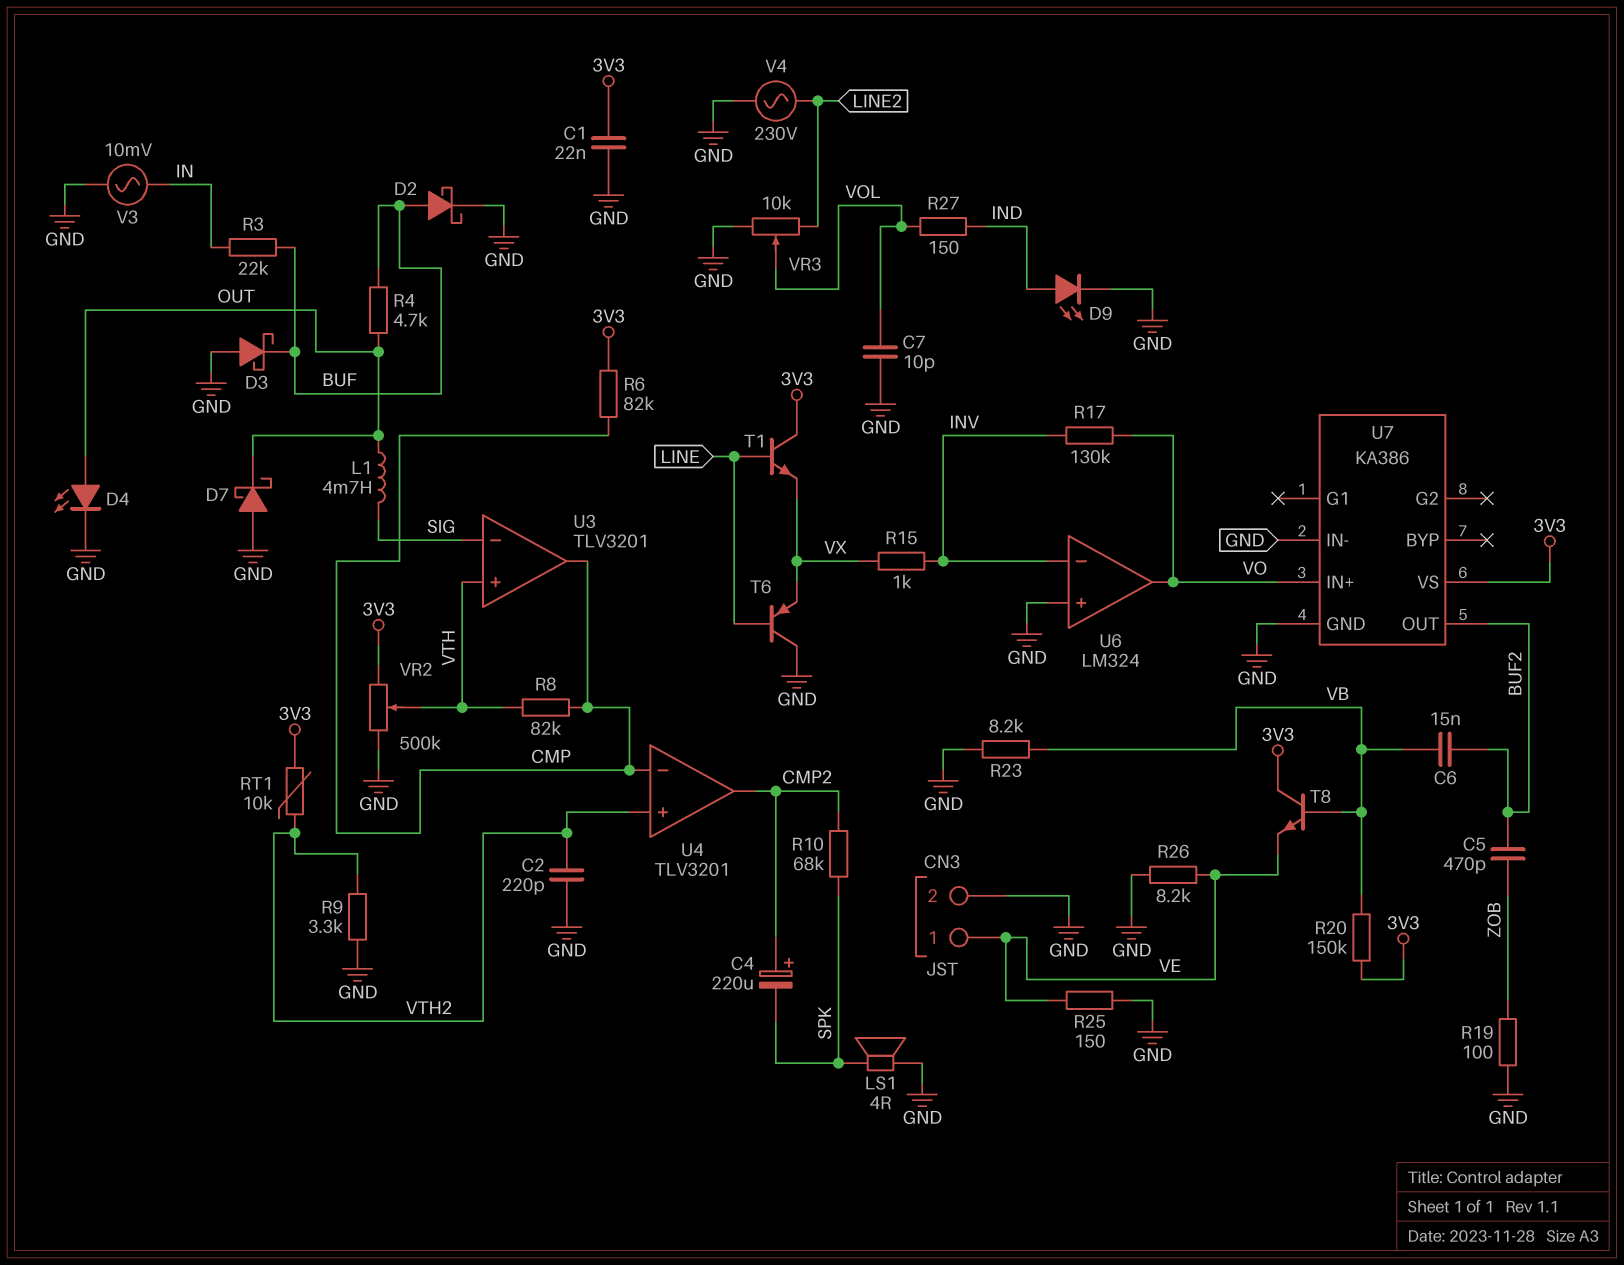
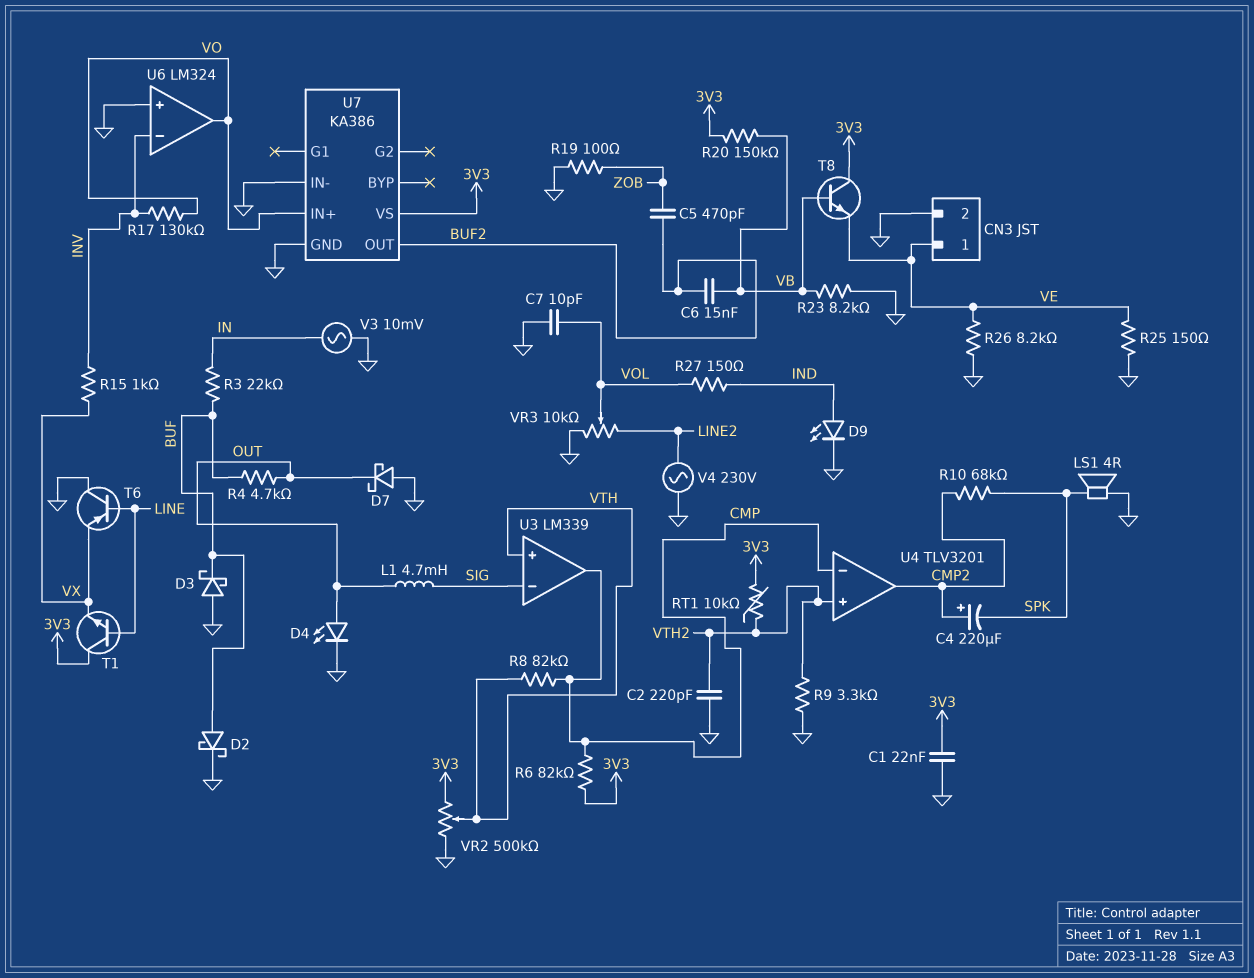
U3: TLV3201 -> LM339

